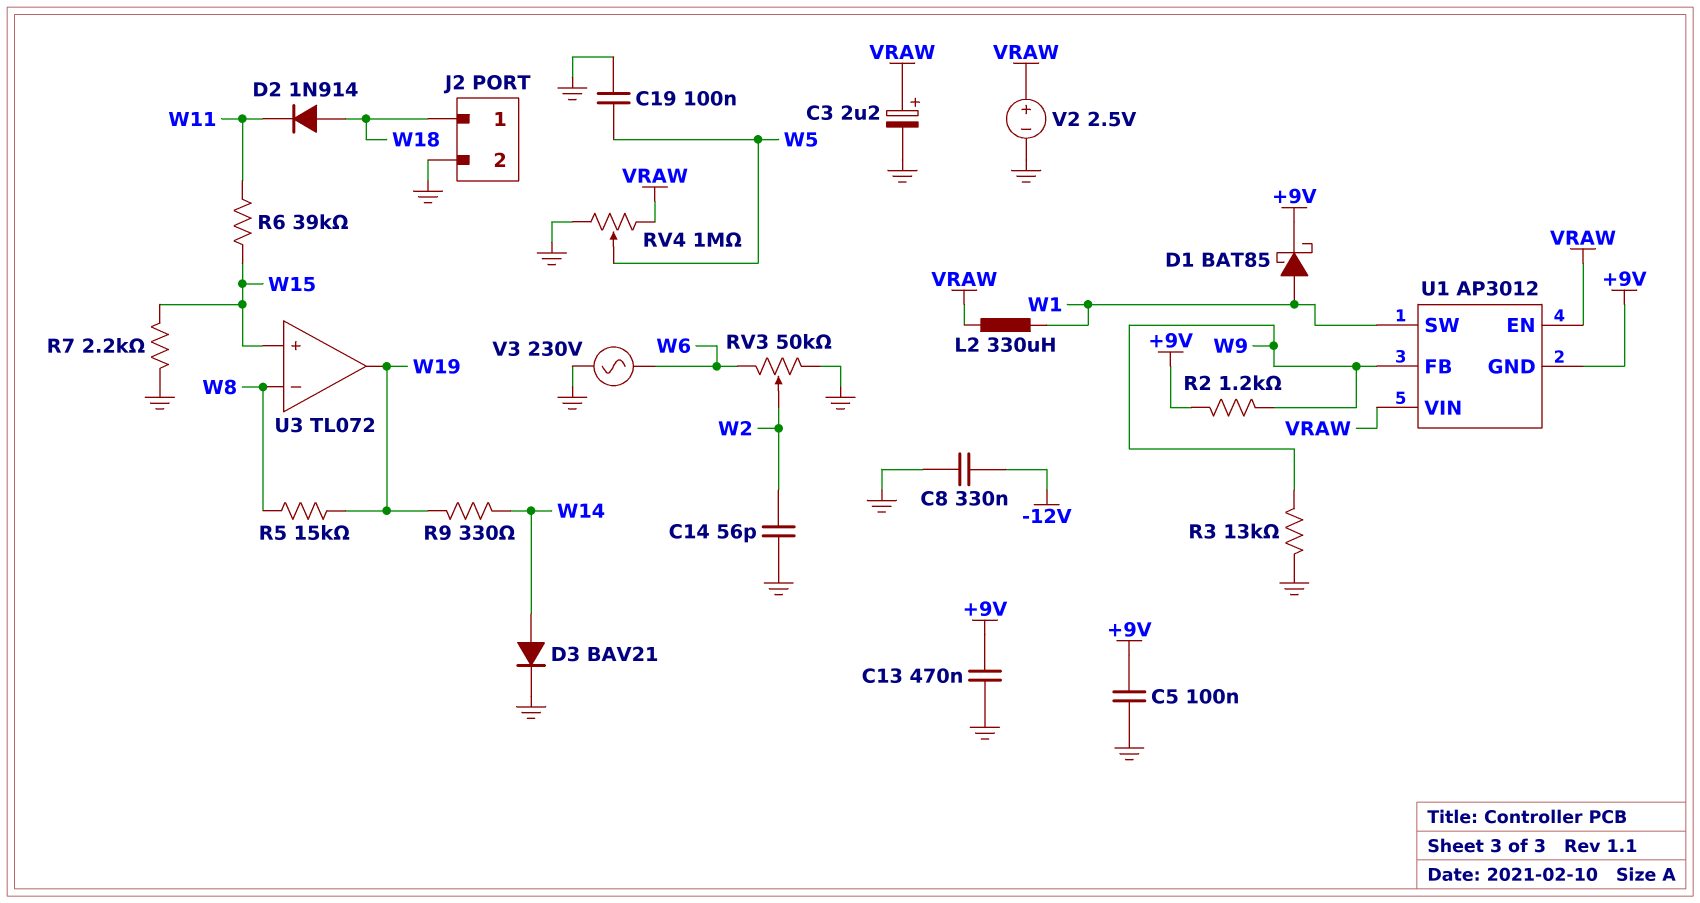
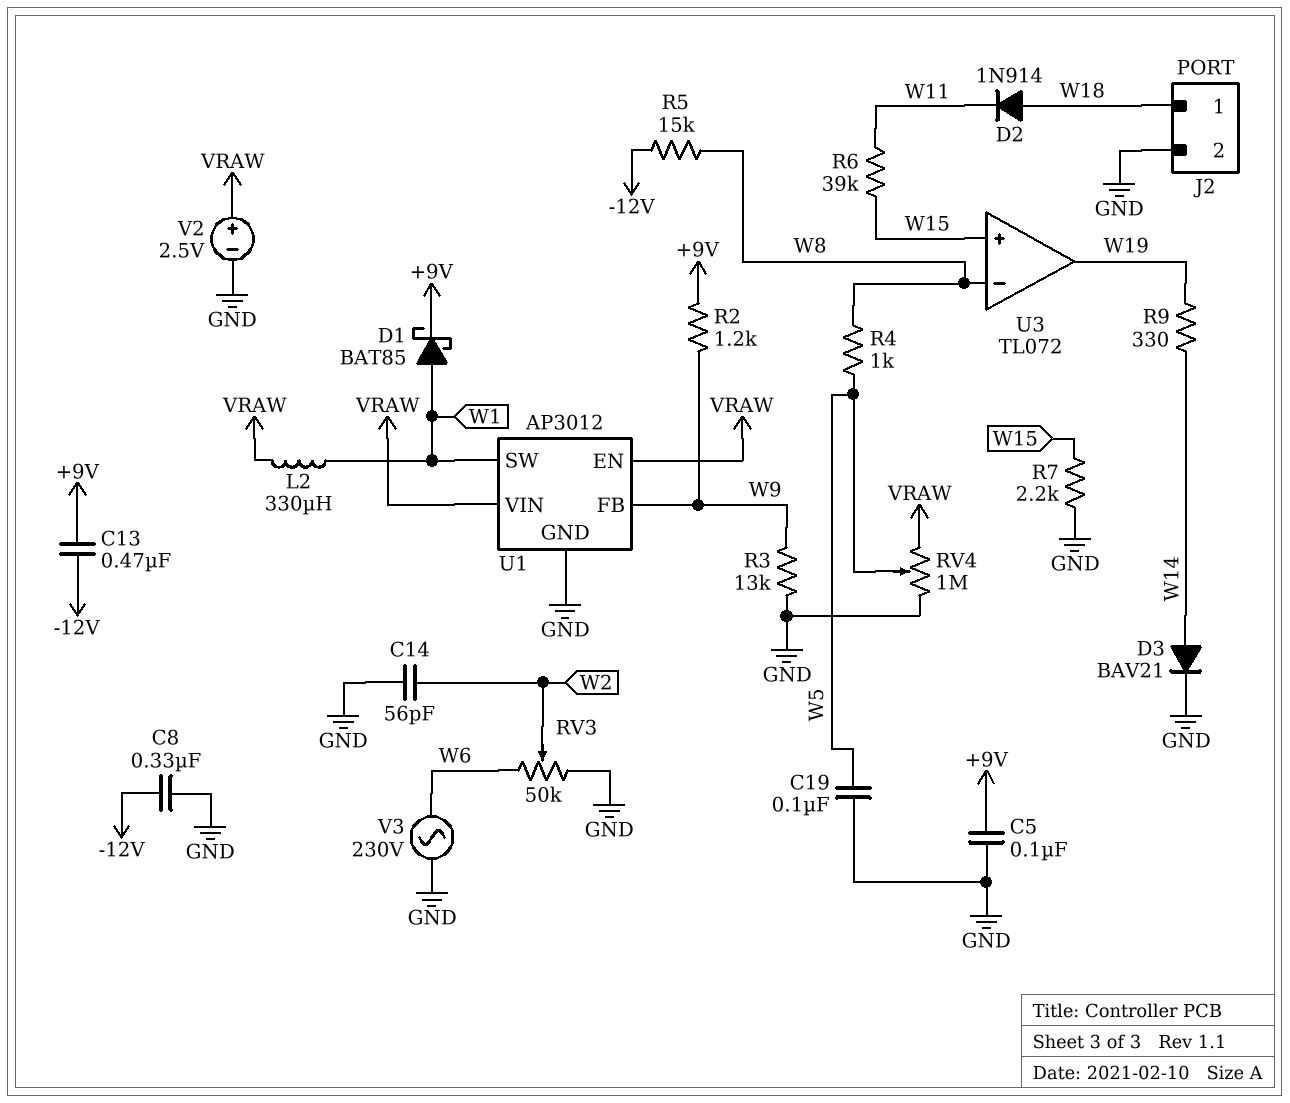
C3: 2.2uF (plus VRAW, minus GND) -> none
C13: 470nF (+9V, GND) -> 470nF (+9V, -12V)
R4: none -> 1k (W5, W8)
R5: 15k (W8, W19) -> 15k (-12V, W8)
U1 pin GND: +9V -> GND

